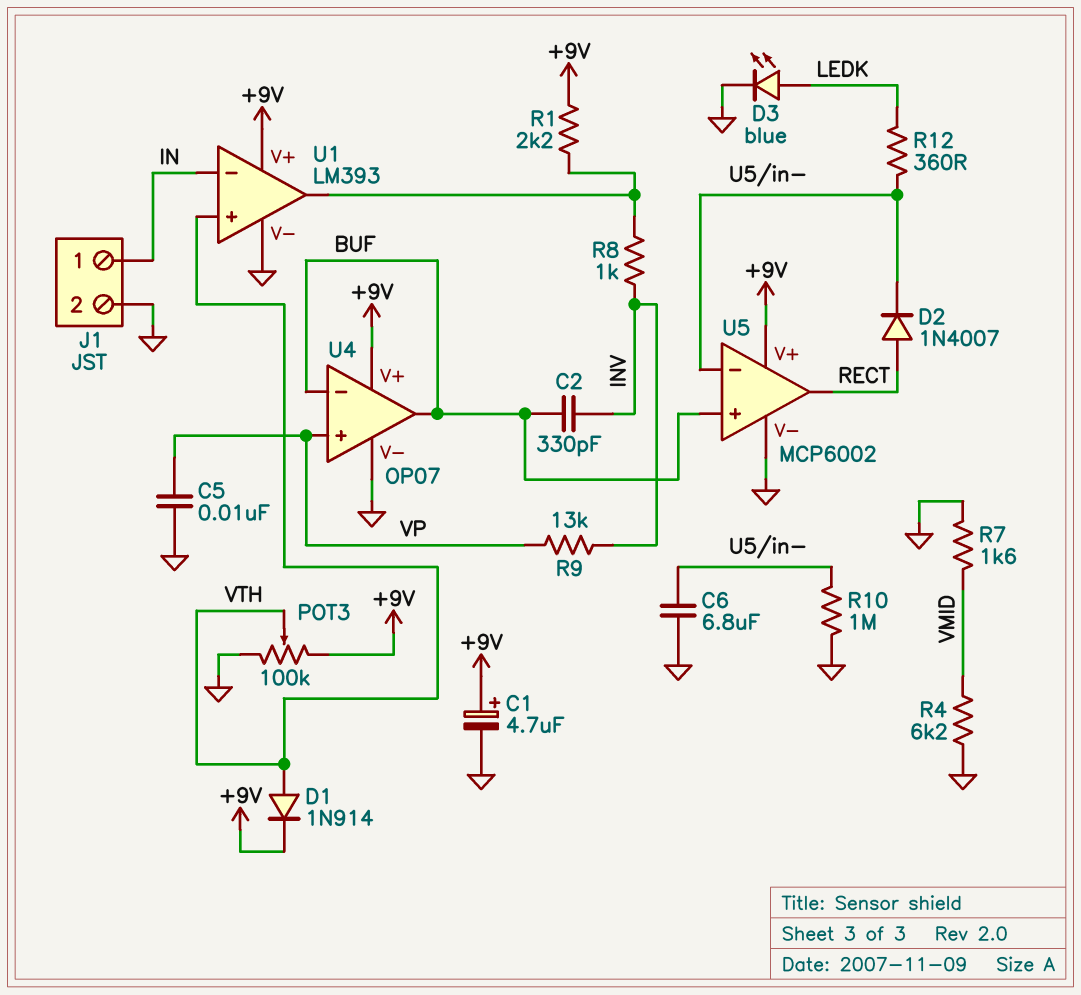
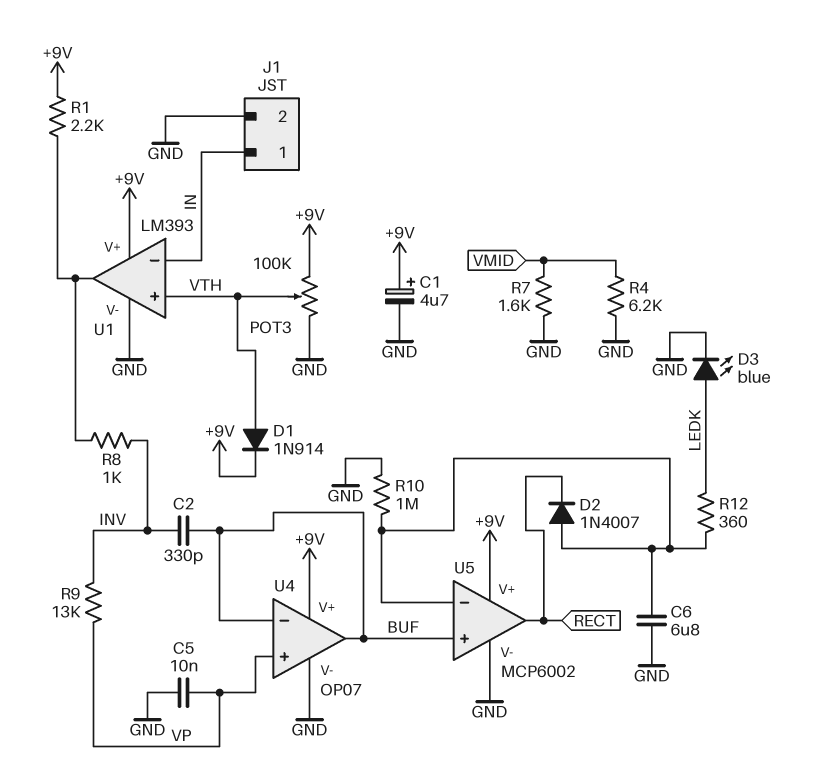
D2: diode 1N4007 (A RECT, K U5/in-) -> diode 1N4007 (A U5/in-, K RECT)

